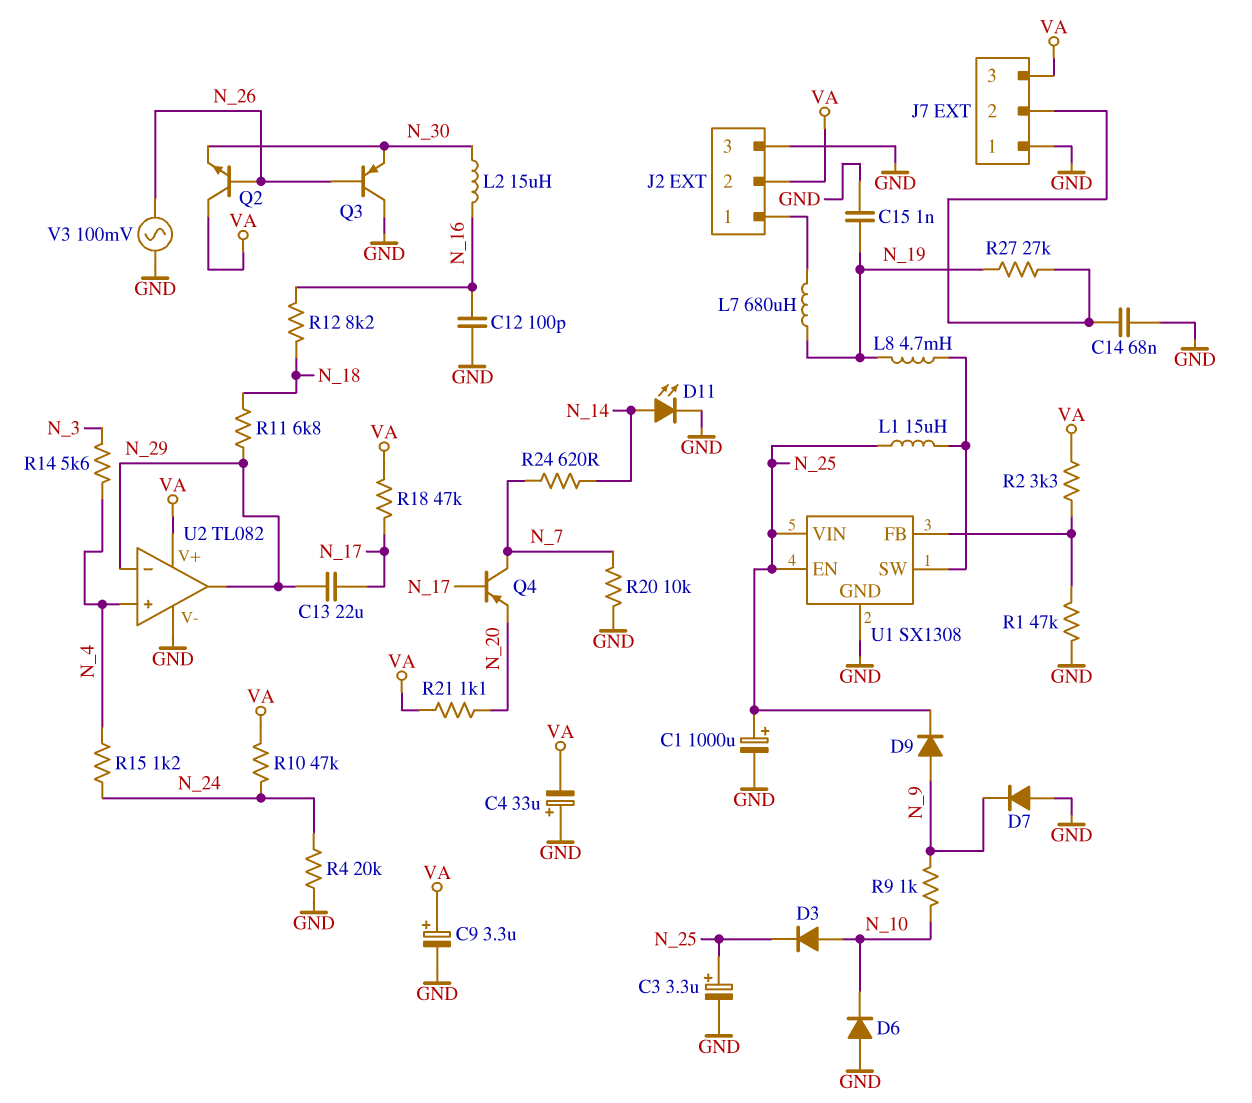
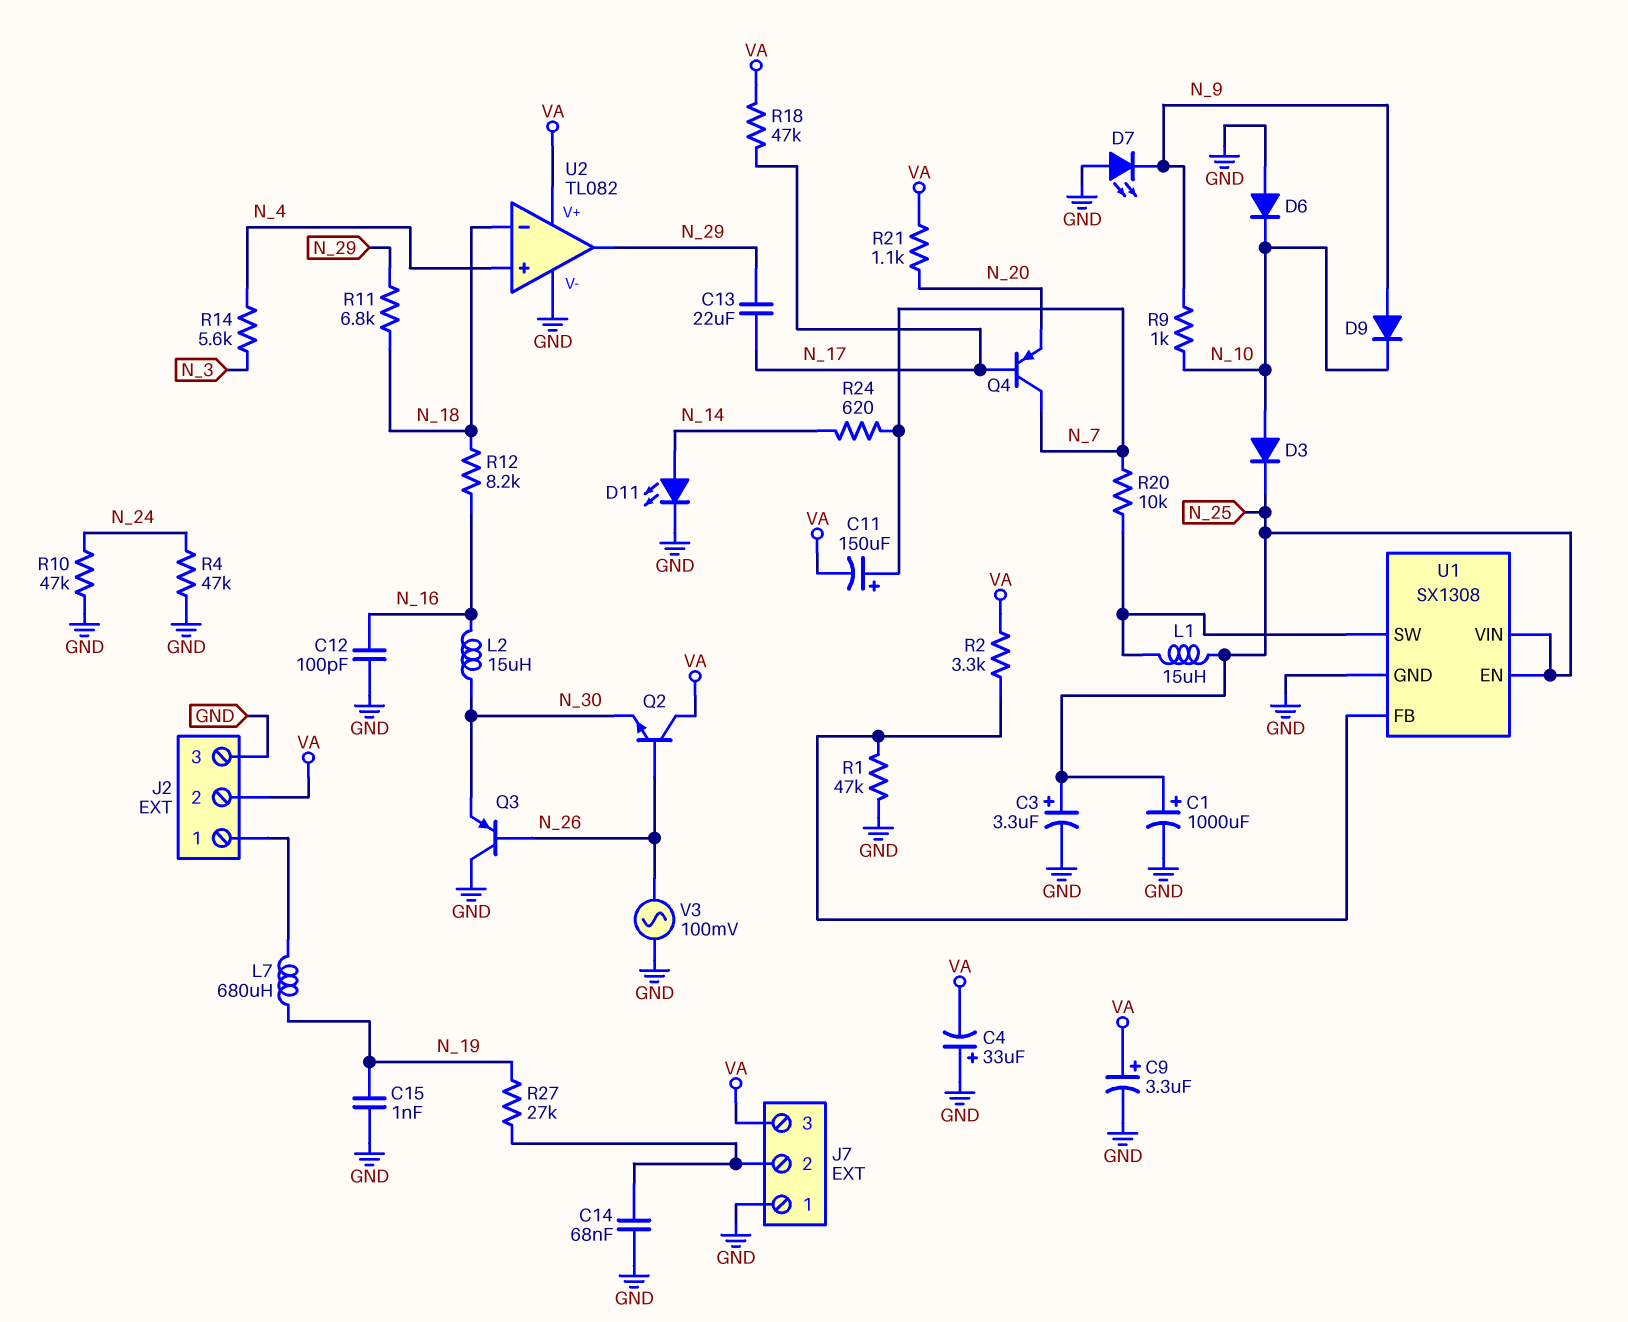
C11: none -> 150uF (plus N_7, minus VA)
D7: diode (A GND, K N_9) -> LED (A GND, K N_9)
D9: diode (A N_9, K N_25) -> diode (A N_9, K N_10)
L8: 4.7mH (N_19, U1/SW) -> none
R4: 20k (GND, N_24) -> 47k (GND, N_24)
R10: 47k (N_24, VA) -> 47k (GND, N_24)
R15: 1.2k (N_4, N_24) -> none
R20: 10k (GND, N_7) -> 10k (N_7, U1/SW)
U2 pin in-: N_29 -> N_18

